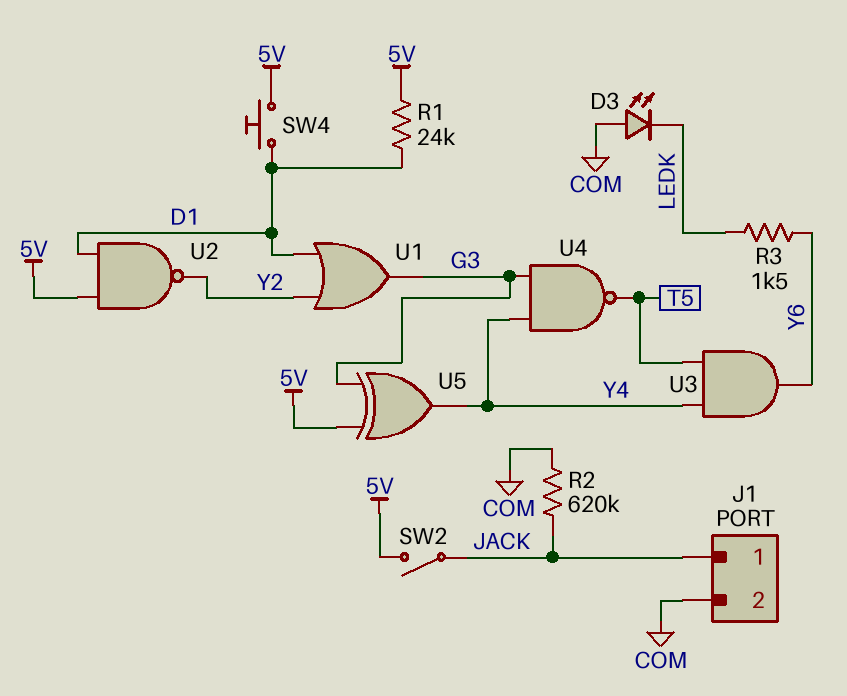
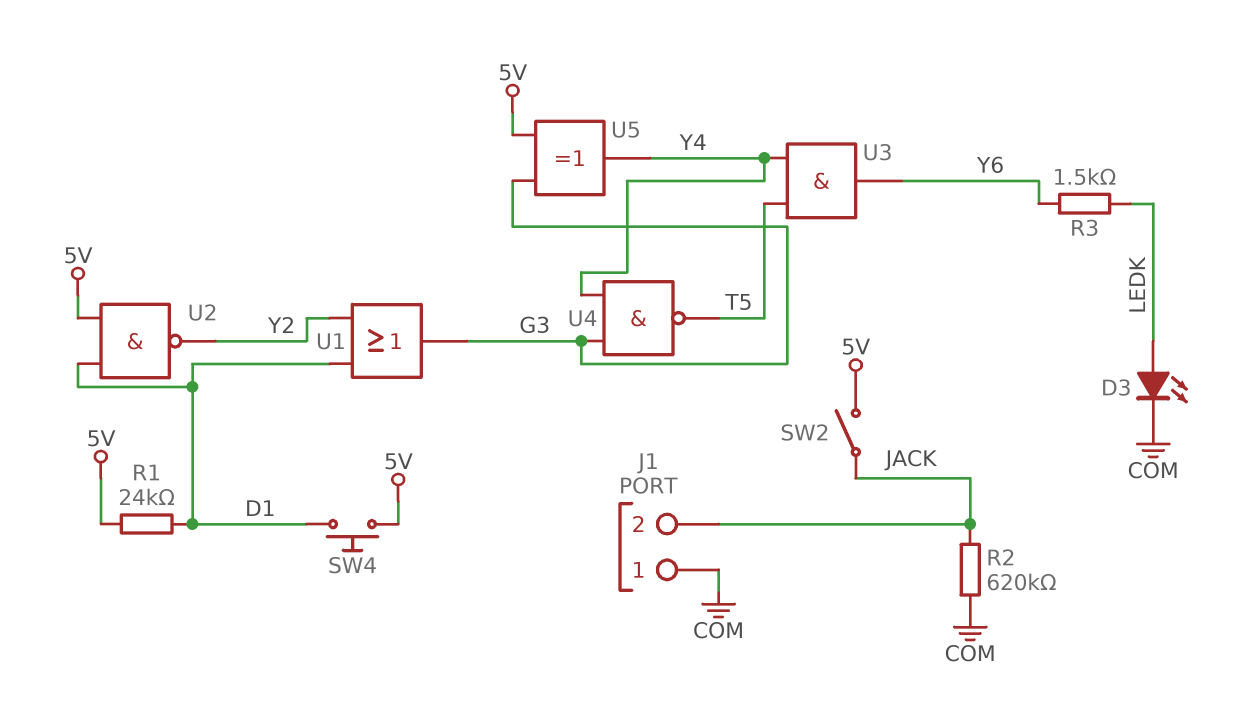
D3: LED (A COM, K LEDK) -> LED (A LEDK, K COM)
J1 pin 1: JACK -> COM
J1 pin 2: COM -> JACK

